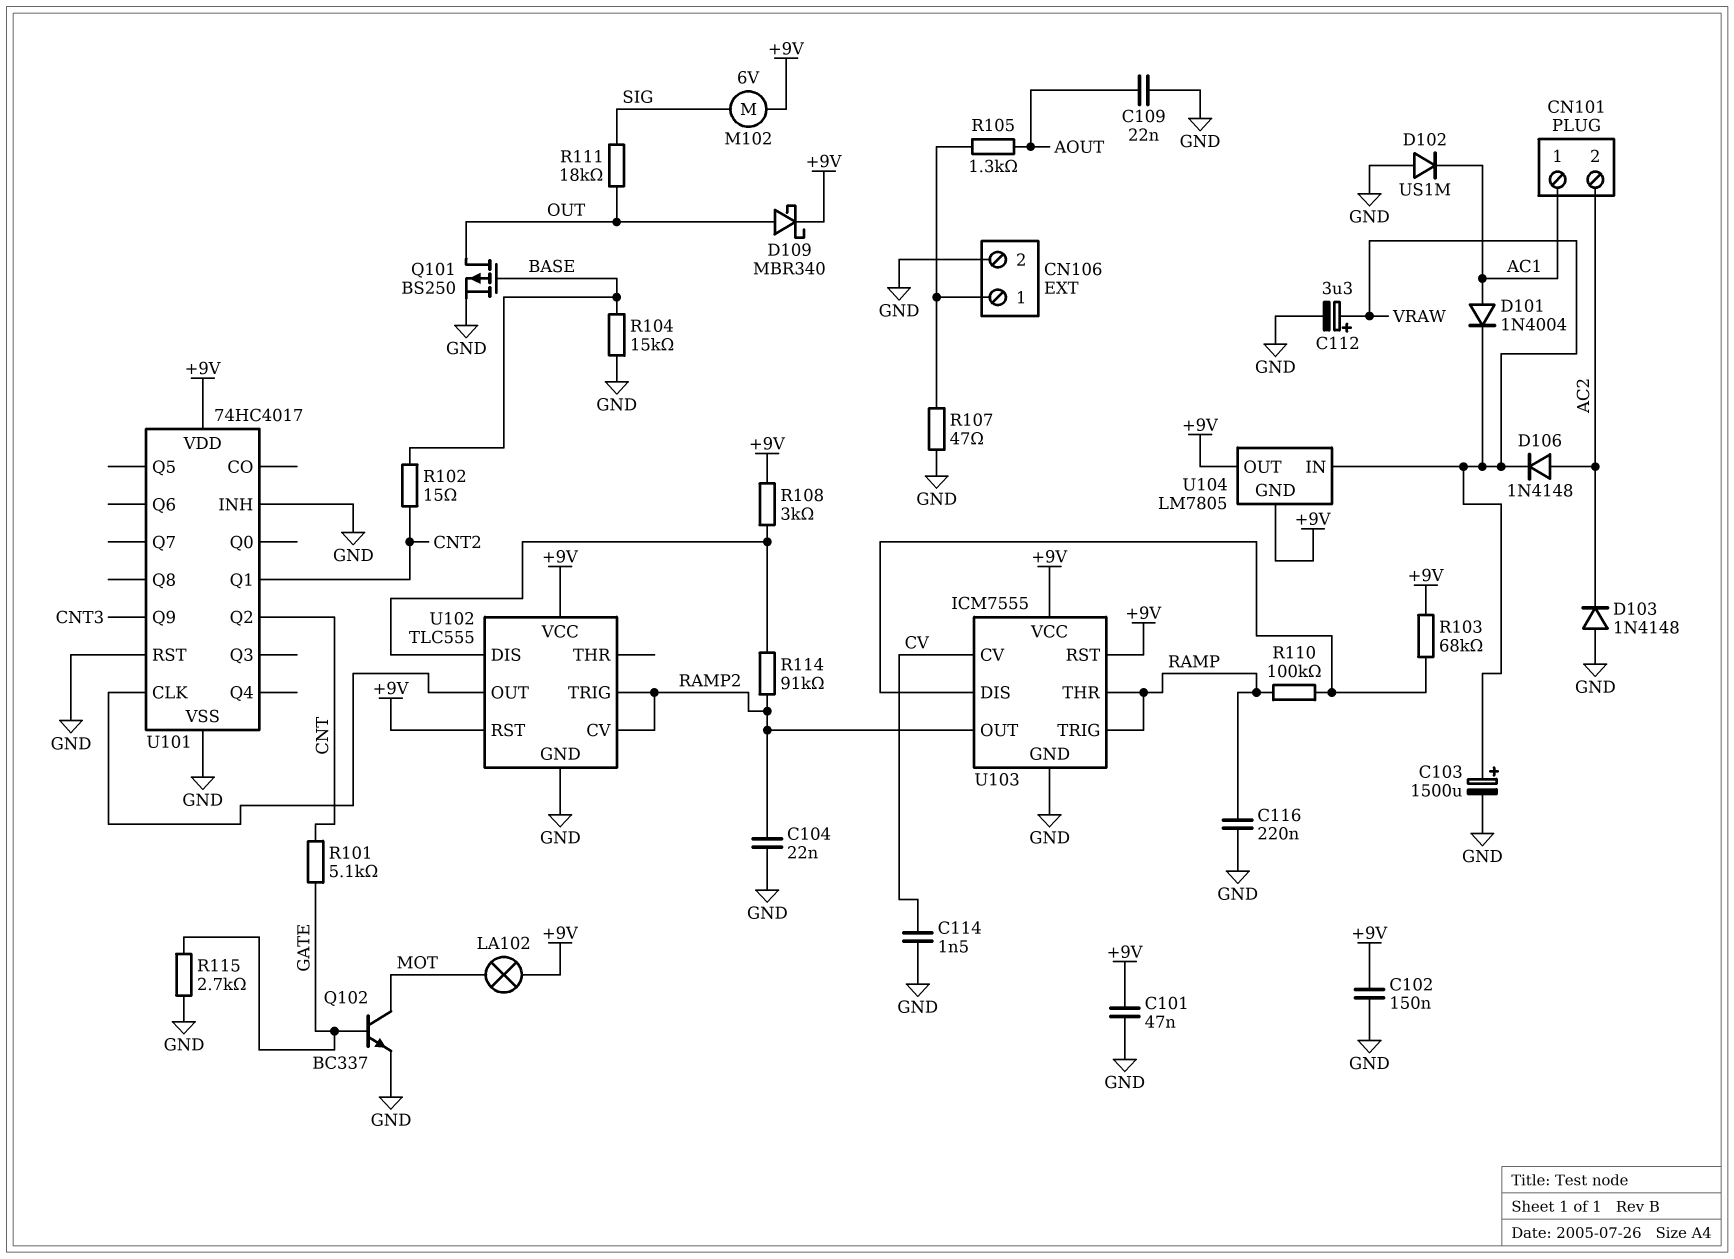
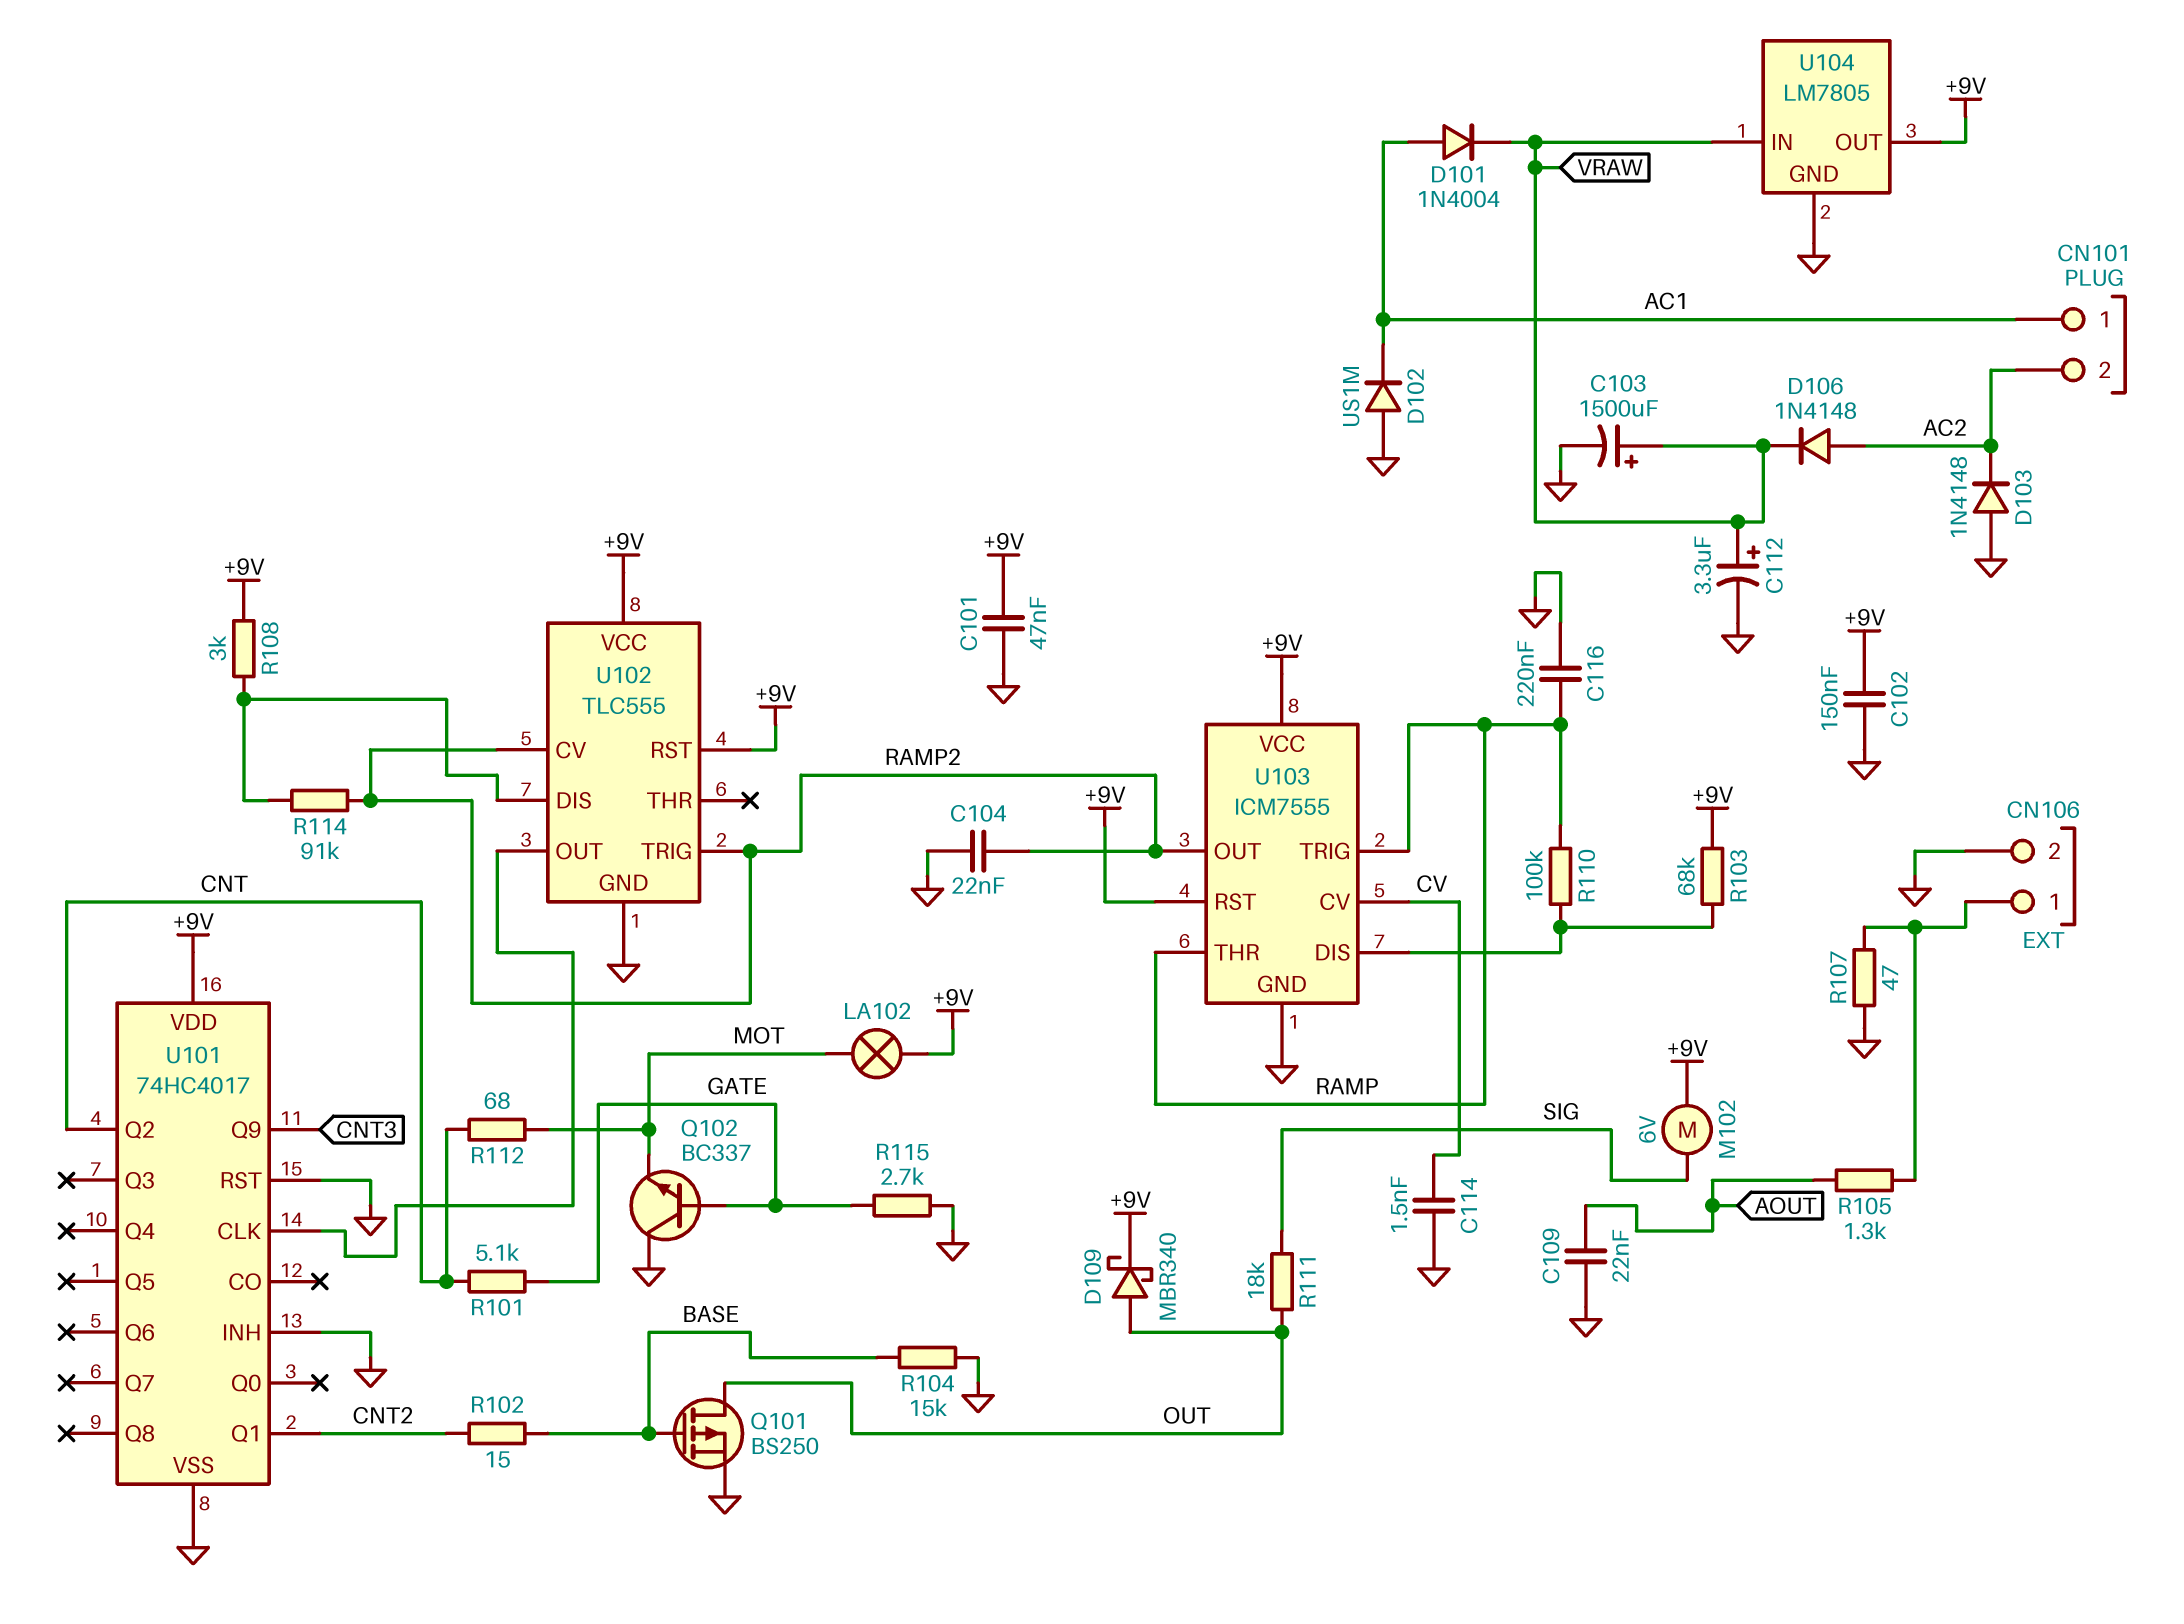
Q102: NPN BC337 (B GATE, C MOT, E GND) -> NPN BC337 (B GATE, C GND, E MOT)
R112: none -> 68 (CNT, MOT)
U104 pin GND: +9V -> GND

